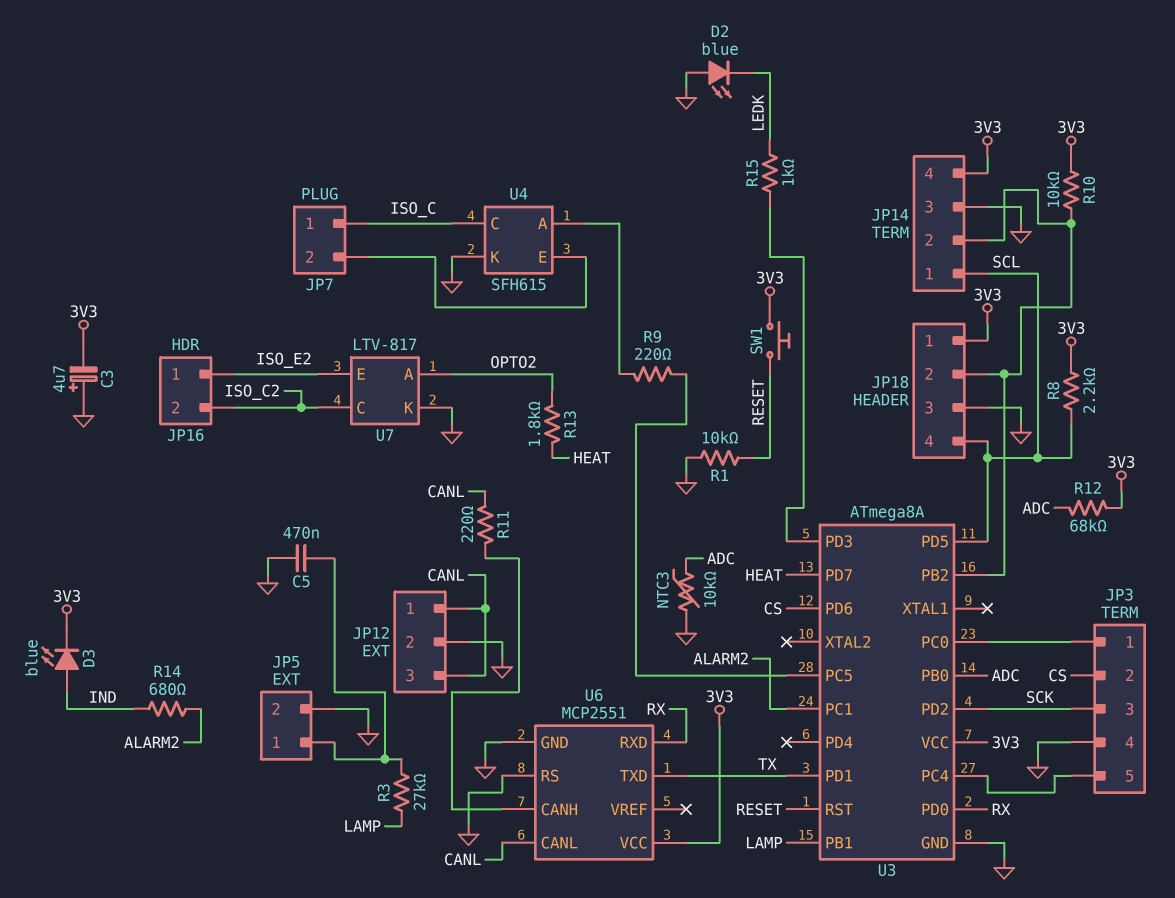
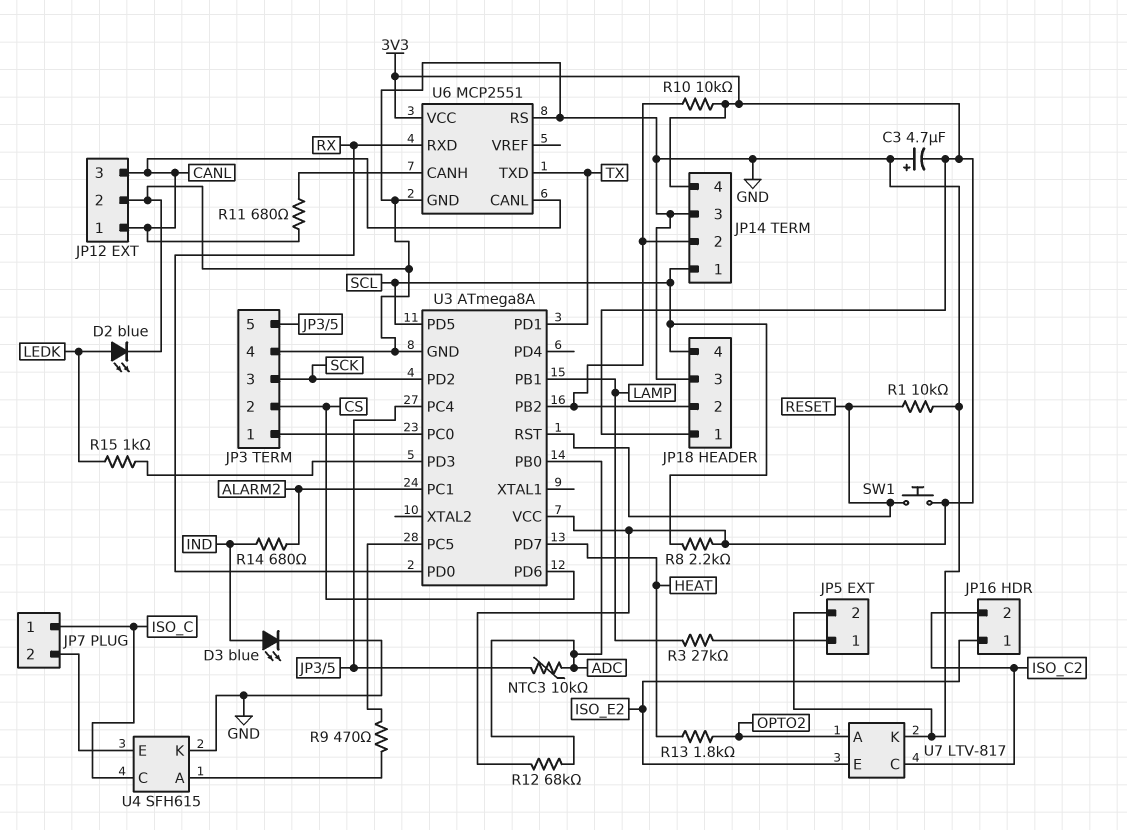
C5: 470nF (GND, JP5/1) -> none
D2: LED blue (A GND, K LEDK) -> LED blue (A LEDK, K GND)
D3: LED blue (A IND, K 3V3) -> LED blue (A IND, K GND)
NTC3: 10k (ADC, GND) -> 10k (ADC, JP3/5)
R9: 220 (U3/PC5, U4/A) -> 470 (U3/PC5, U4/A)
R11: 220 (CANL, U6/CANH) -> 680 (CANL, U6/CANH)

